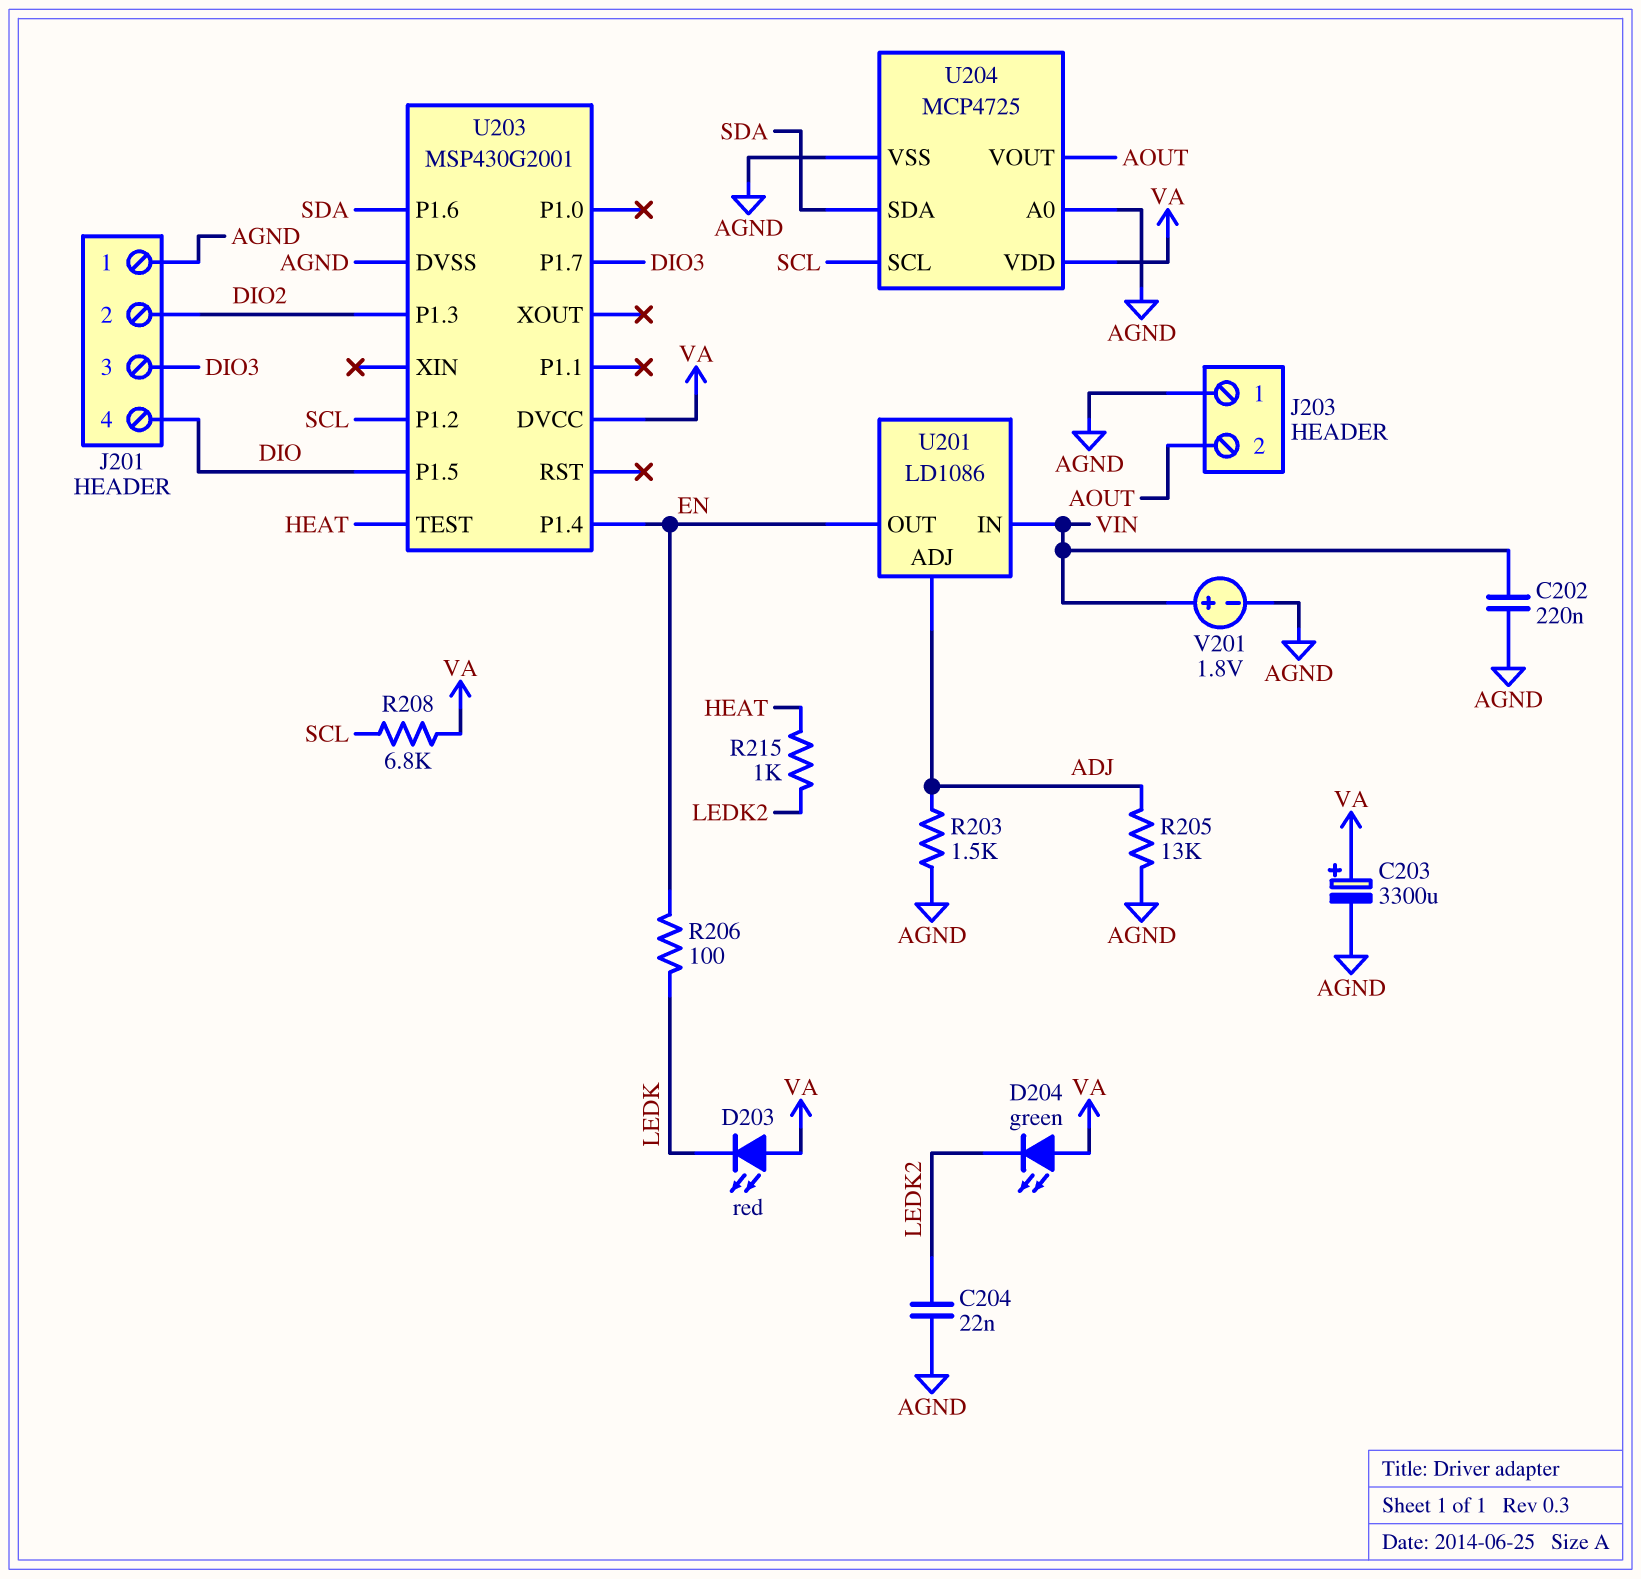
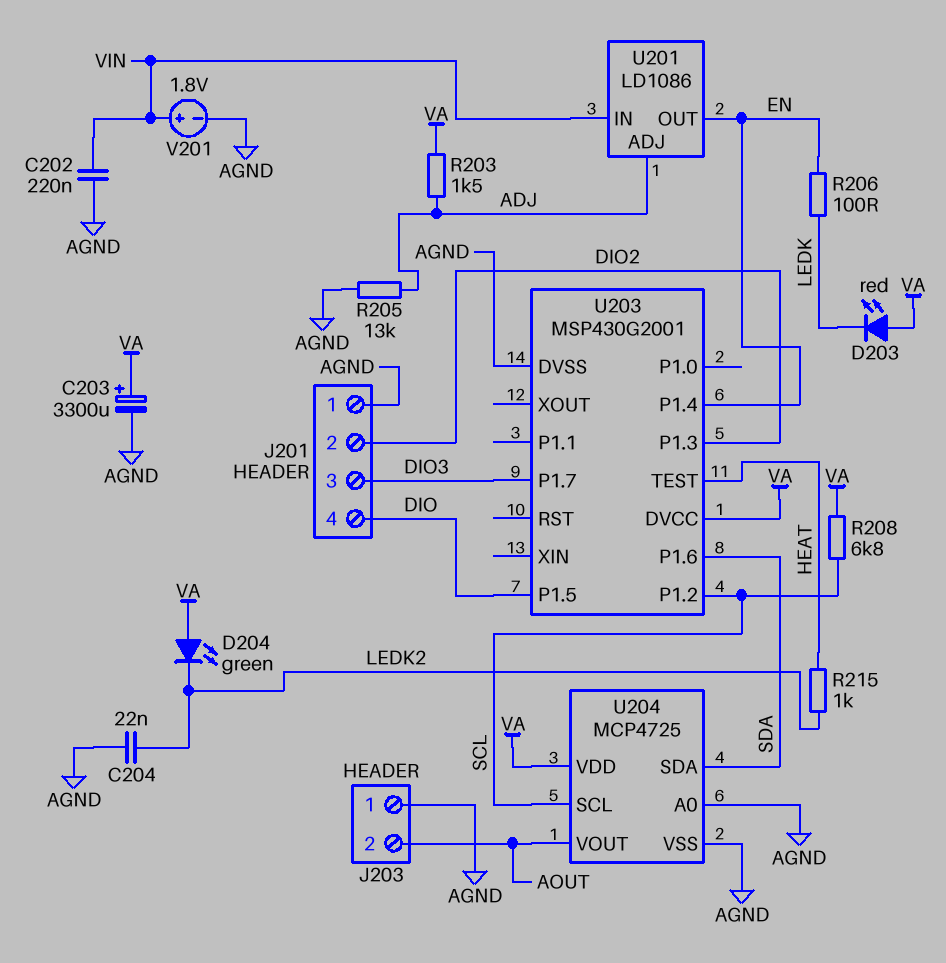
R203: 1.5k (ADJ, AGND) -> 1.5k (ADJ, VA)

